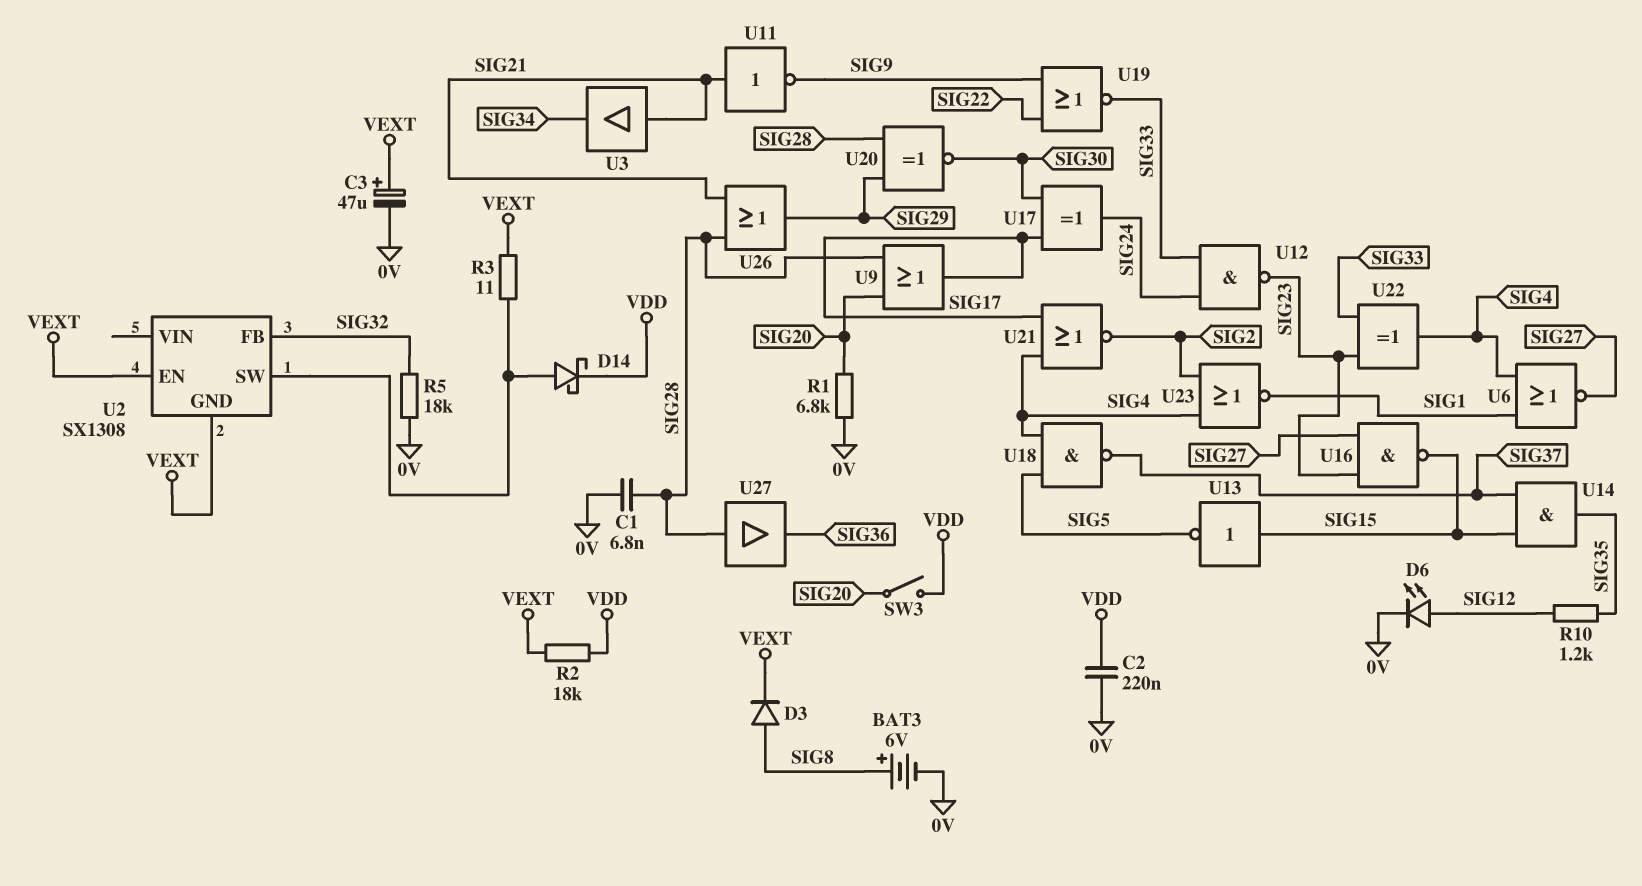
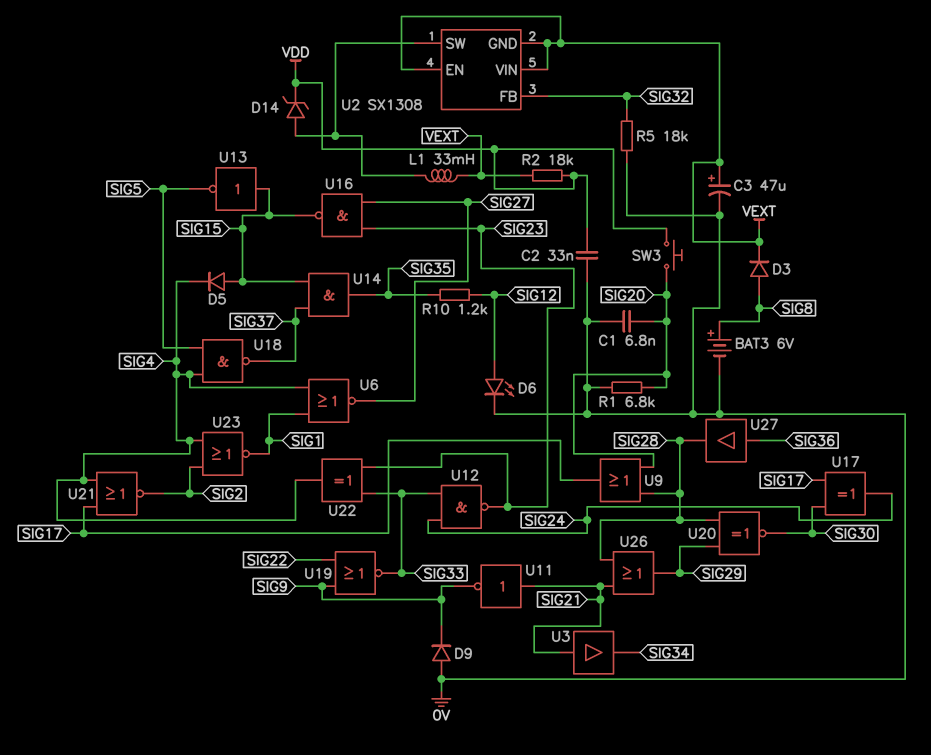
C1: 6.8nF (0V, SIG28) -> 6.8nF (0V, SIG20)
C2: 220nF (0V, VDD) -> 33nF (0V, VDD)
D5: none -> diode (A SIG15, K SIG4)
D9: none -> diode (A 0V, K SIG9)
D14: schottky (A U2/SW, K VDD) -> zener (A U2/SW, K VDD)
L1: none -> 33mH (U2/SW, VEXT)
R3: 11 (U2/SW, VEXT) -> none
SW3: switch (SIG20, VDD) -> button (SIG20, VDD)
U2 pin VIN: none -> VEXT
U27: buffer (in SIG28, out SIG36) -> buffer (in SIG36, out SIG28)

